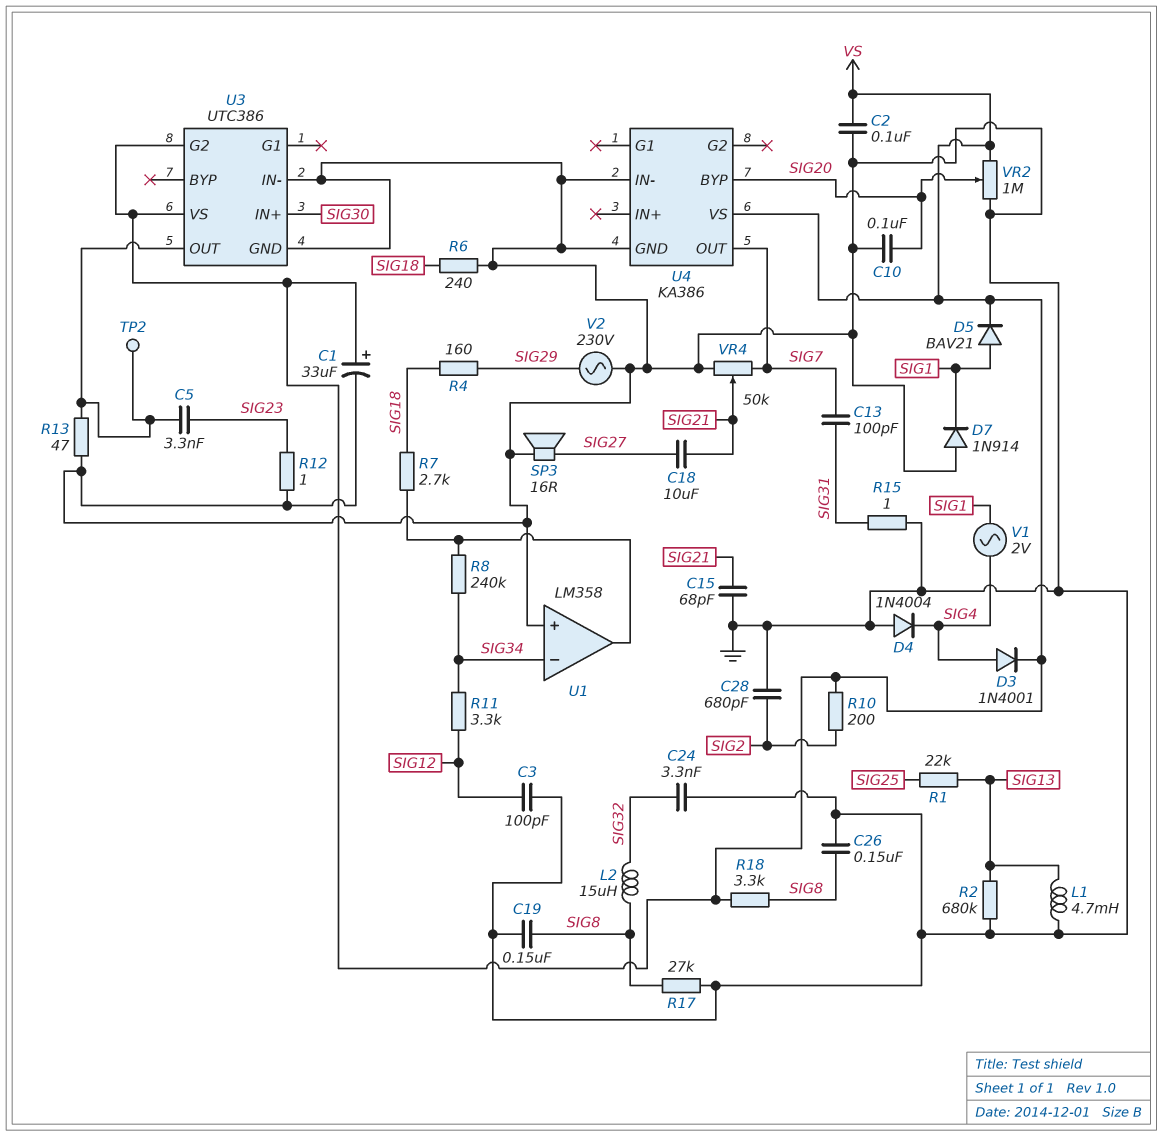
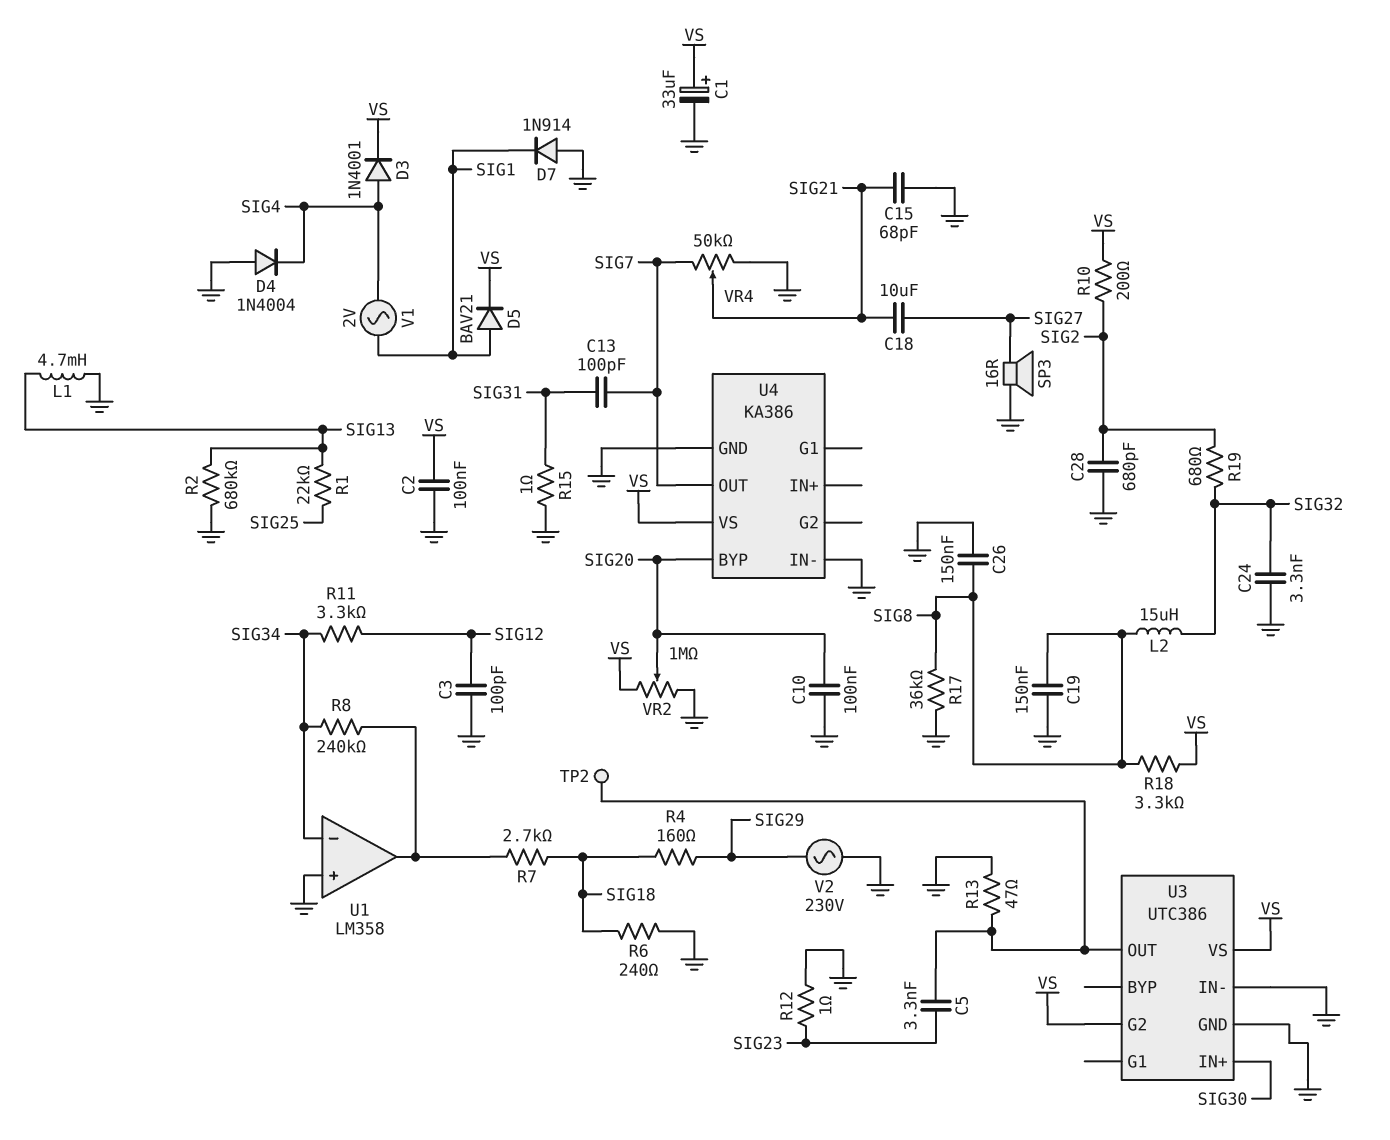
R17: 27k (GND, SIG8) -> 36k (GND, SIG8)
R19: none -> 680 (SIG2, SIG32)

